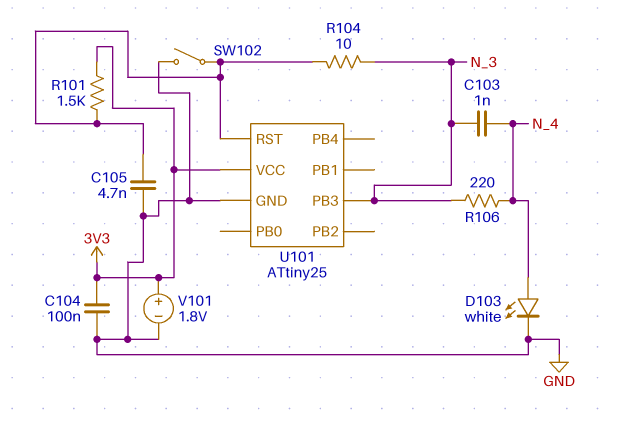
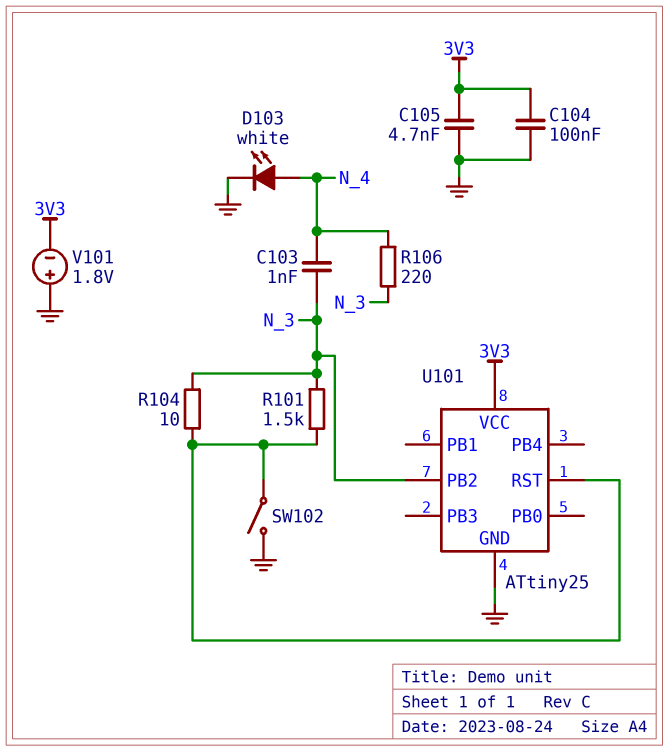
C105: 4.7nF (GND, U101/RST) -> 4.7nF (3V3, GND)
R101: 1.5k (3V3, U101/RST) -> 1.5k (N_3, U101/RST)
U101 pin PB2: none -> N_3
U101 pin PB3: N_3 -> none
V101: 1.8V (plus 3V3, minus GND) -> 1.8V (plus GND, minus 3V3)

